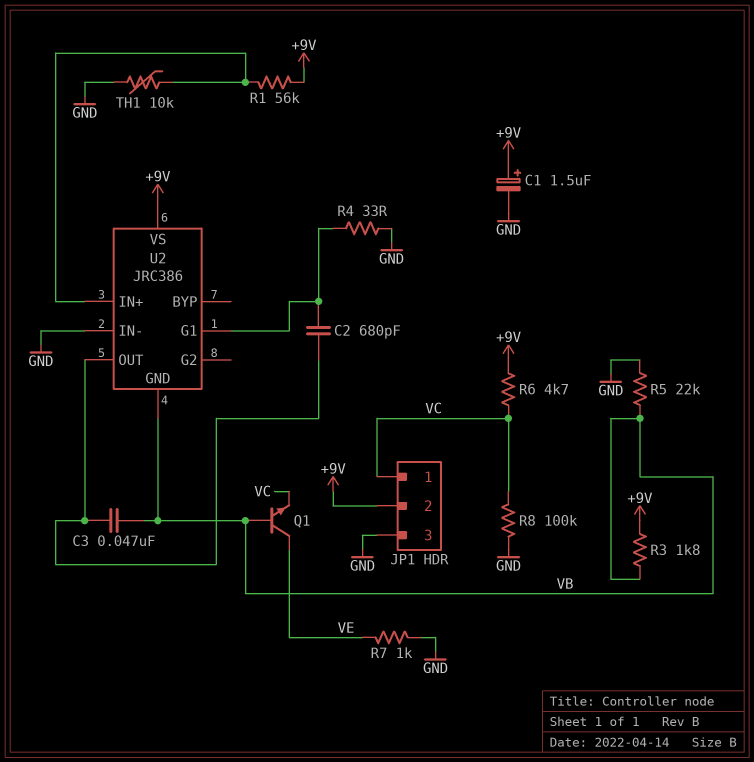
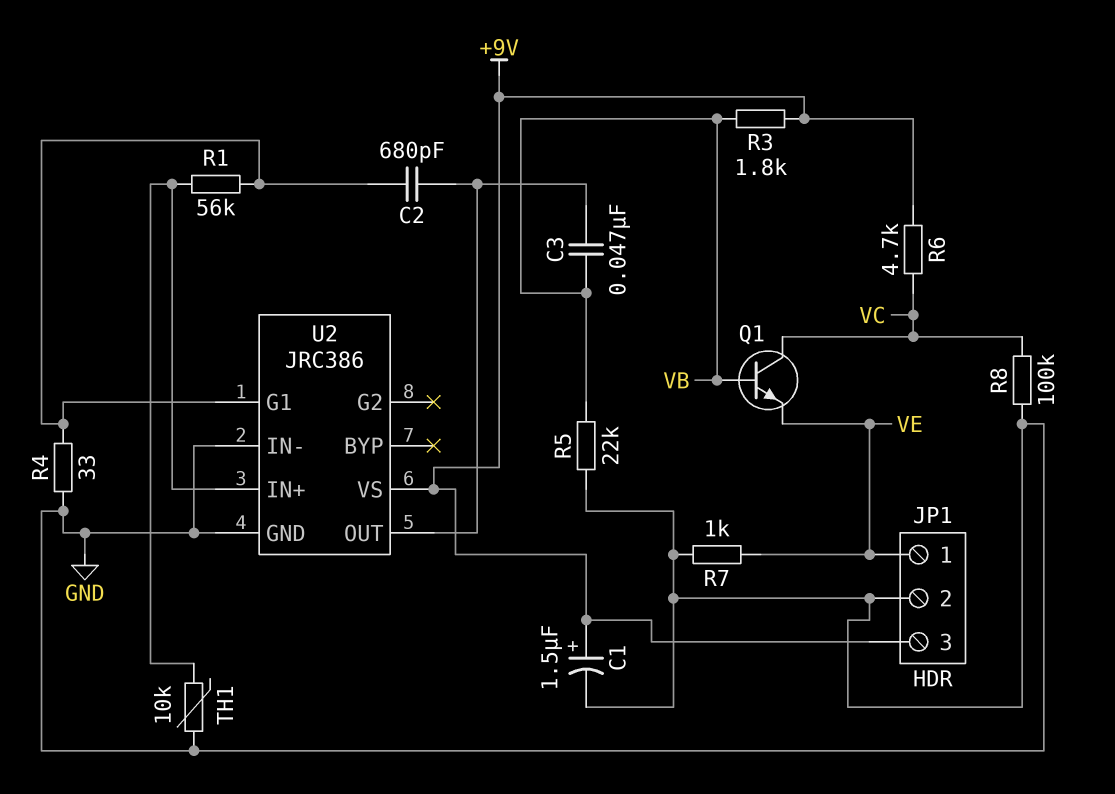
JP1 pin 1: VC -> VE
JP1 pin 2: +9V -> GND
JP1 pin 3: GND -> +9V
Q1: NPN (B VB, C VE, E VC) -> NPN (B VB, C VC, E VE)
R1: 56k (+9V, U2/IN+) -> 56k (U2/G1, U2/IN+)
U2 pin GND: VB -> GND

